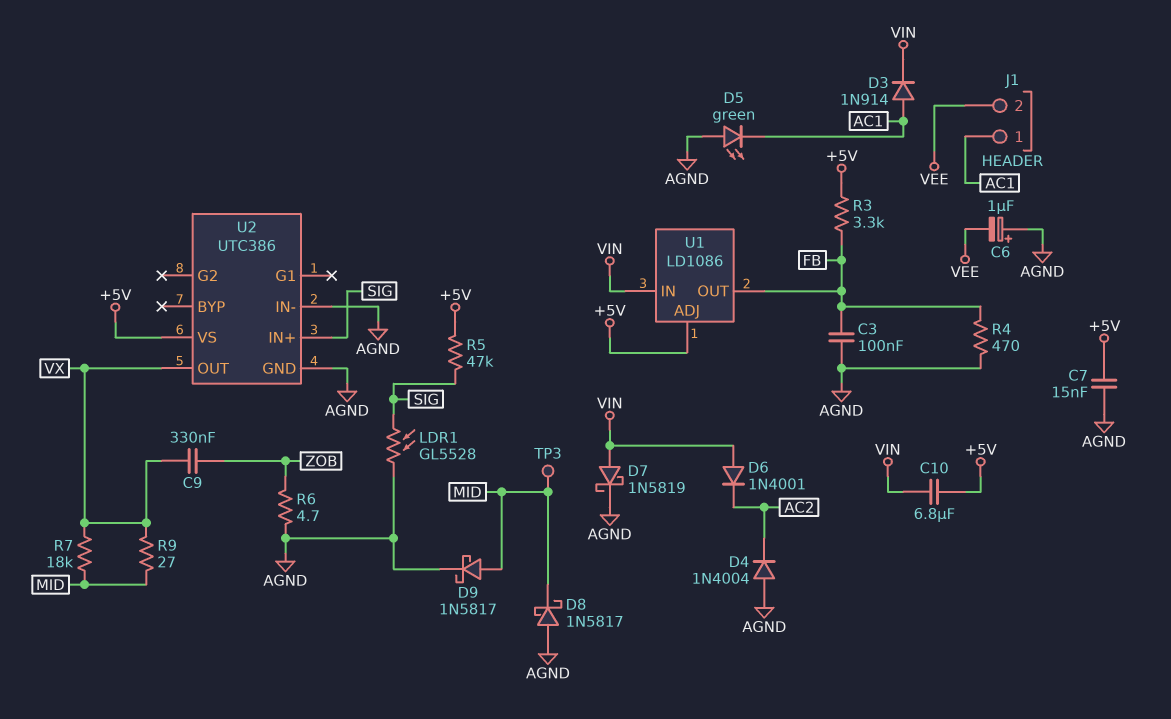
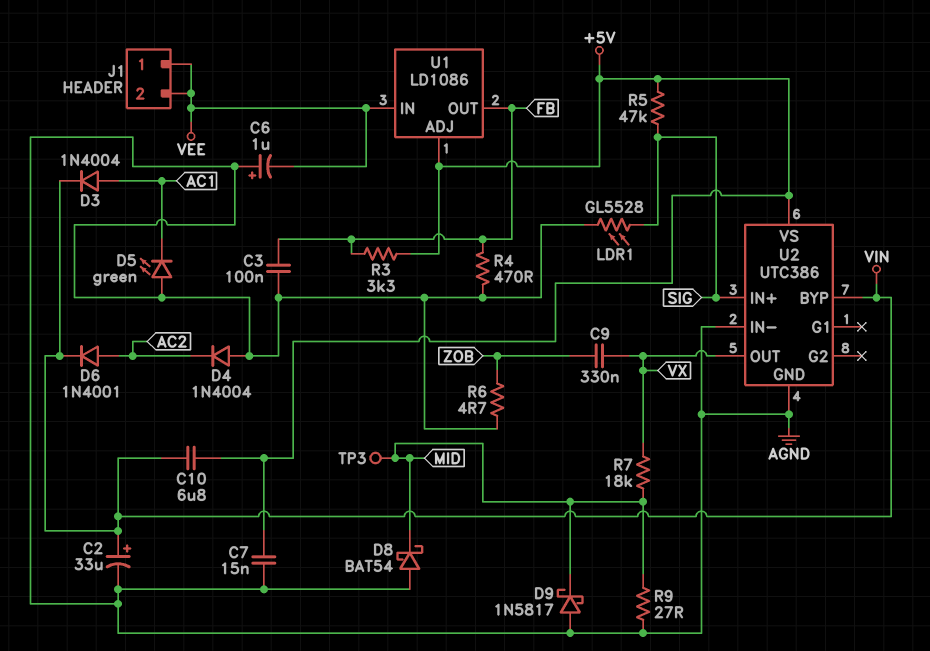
C2: none -> 33uF (plus VIN, minus AGND)
D3: diode 1N914 (A AC1, K VIN) -> diode 1N4004 (A AC1, K VIN)
D6: diode 1N4001 (A VIN, K AC2) -> diode 1N4001 (A AC2, K VIN)
D7: schottky 1N5819 (A VIN, K AGND) -> none
D8: schottky 1N5817 (A AGND, K MID) -> schottky BAT54 (A AGND, K MID)
D9: schottky 1N5817 (A MID, K AGND) -> schottky 1N5817 (A AGND, K MID)
J1 pin 1: AC1 -> VEE
R9: 27 (MID, VX) -> 27 (AGND, MID)
U1 pin IN: VIN -> VEE
U2 pin BYP: none -> VIN

